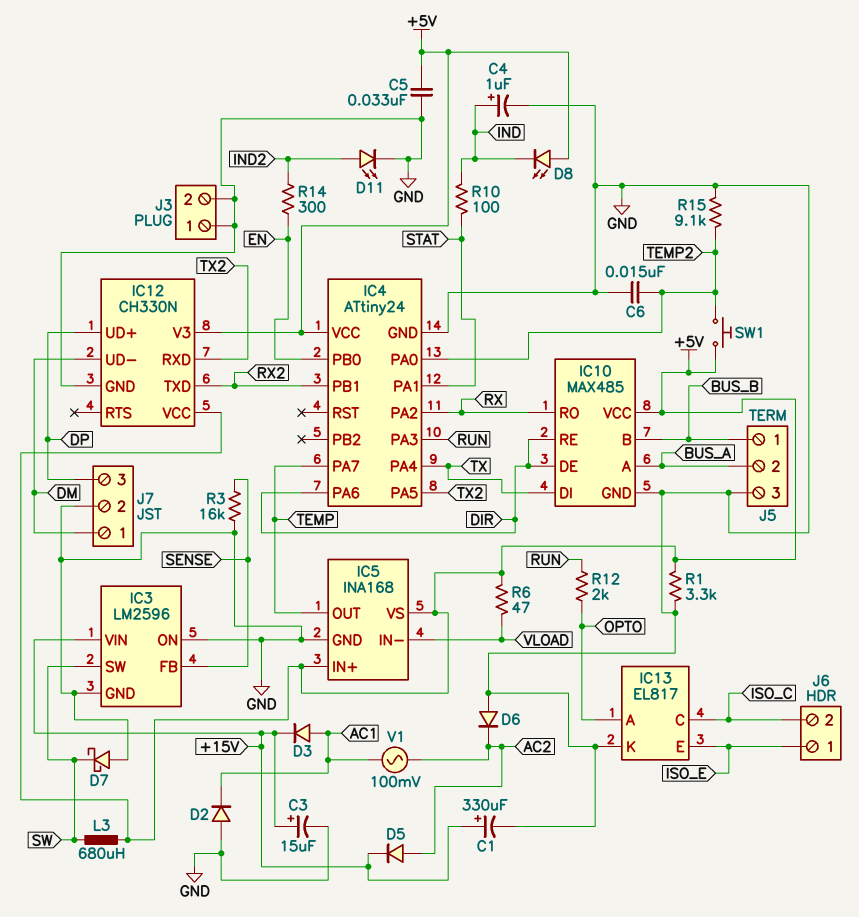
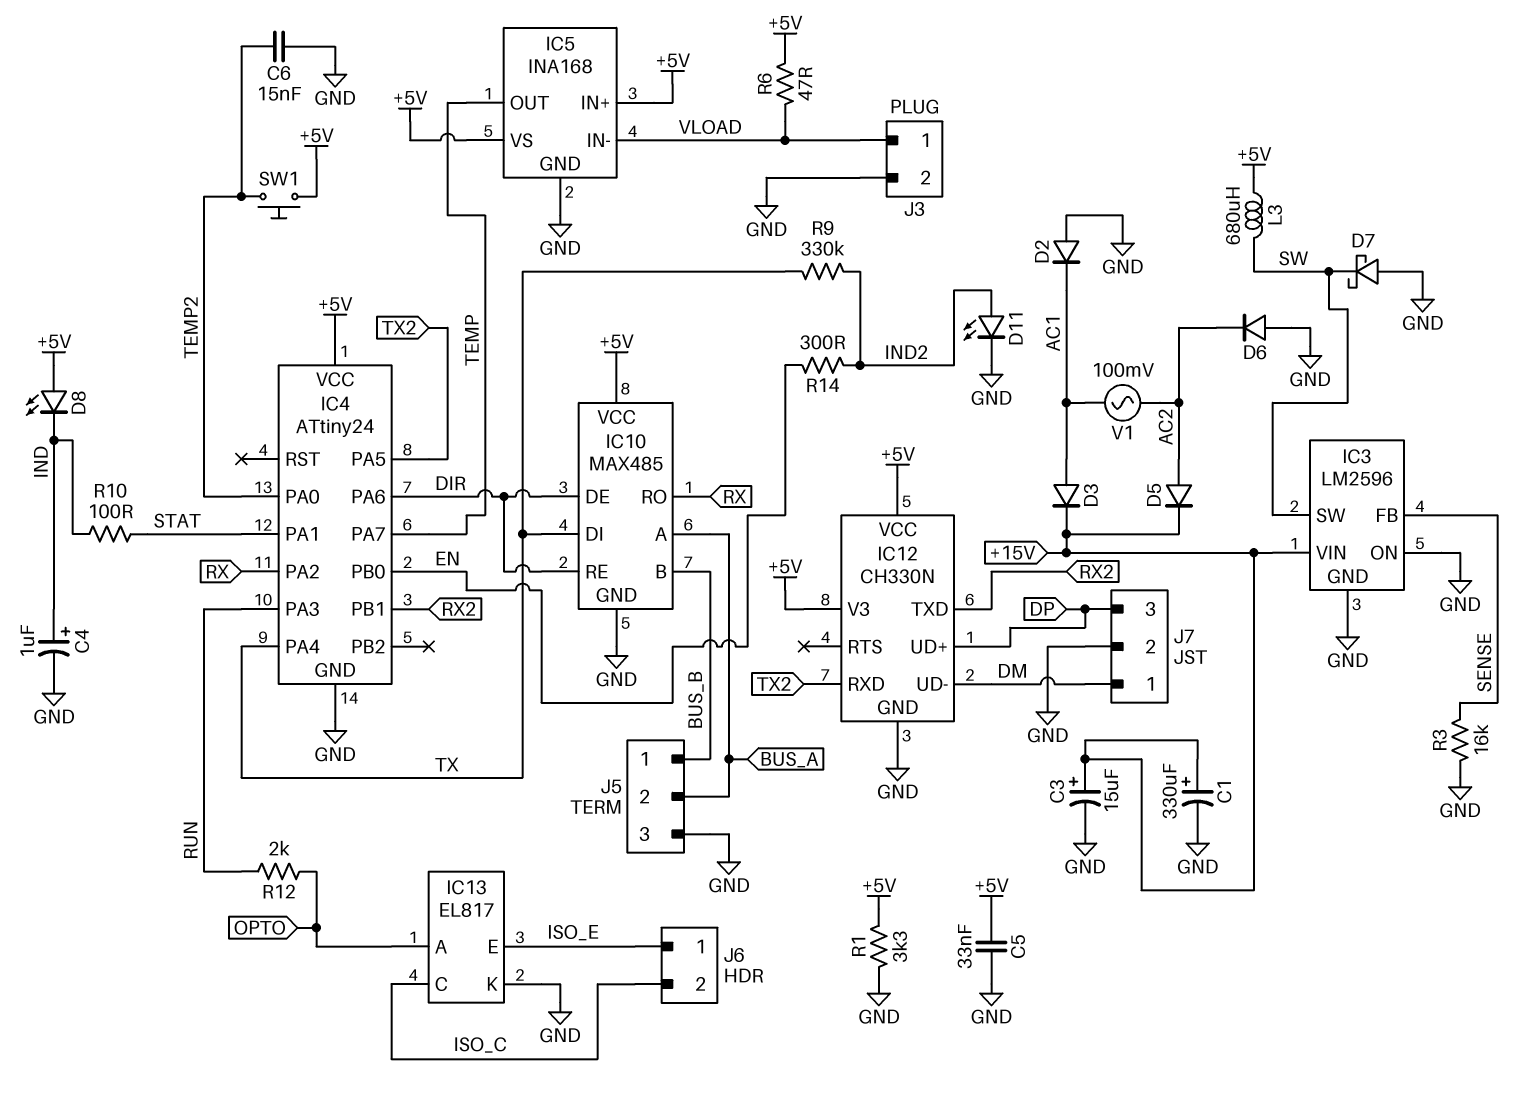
J3 pin 1: GND -> VLOAD
R9: none -> 330k (IND2, TX)
R15: 9.1k (GND, TEMP2) -> none

